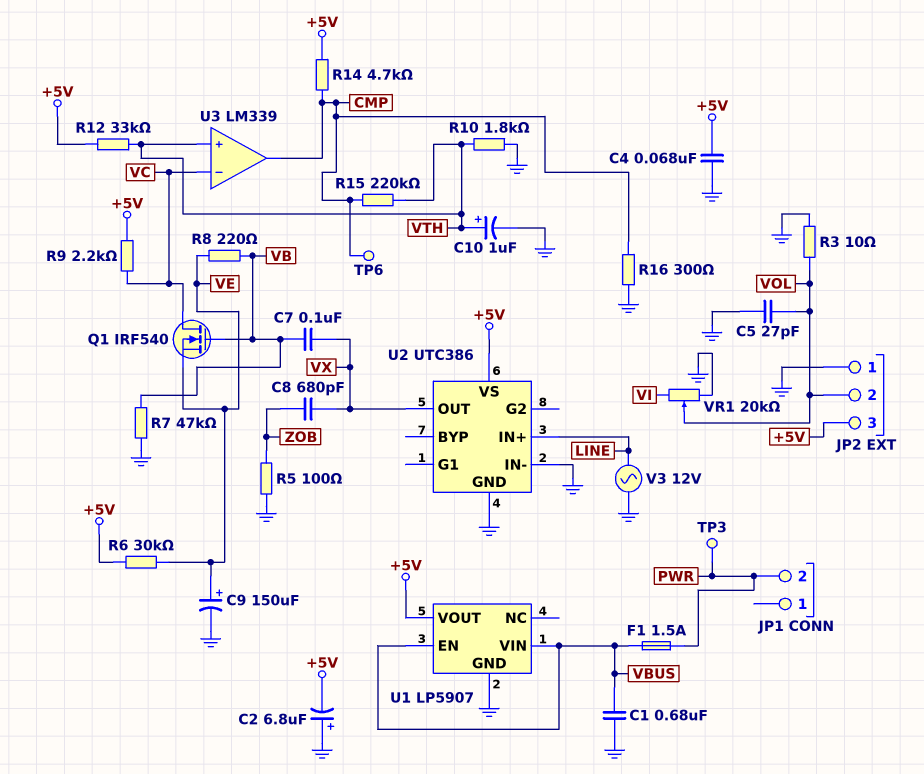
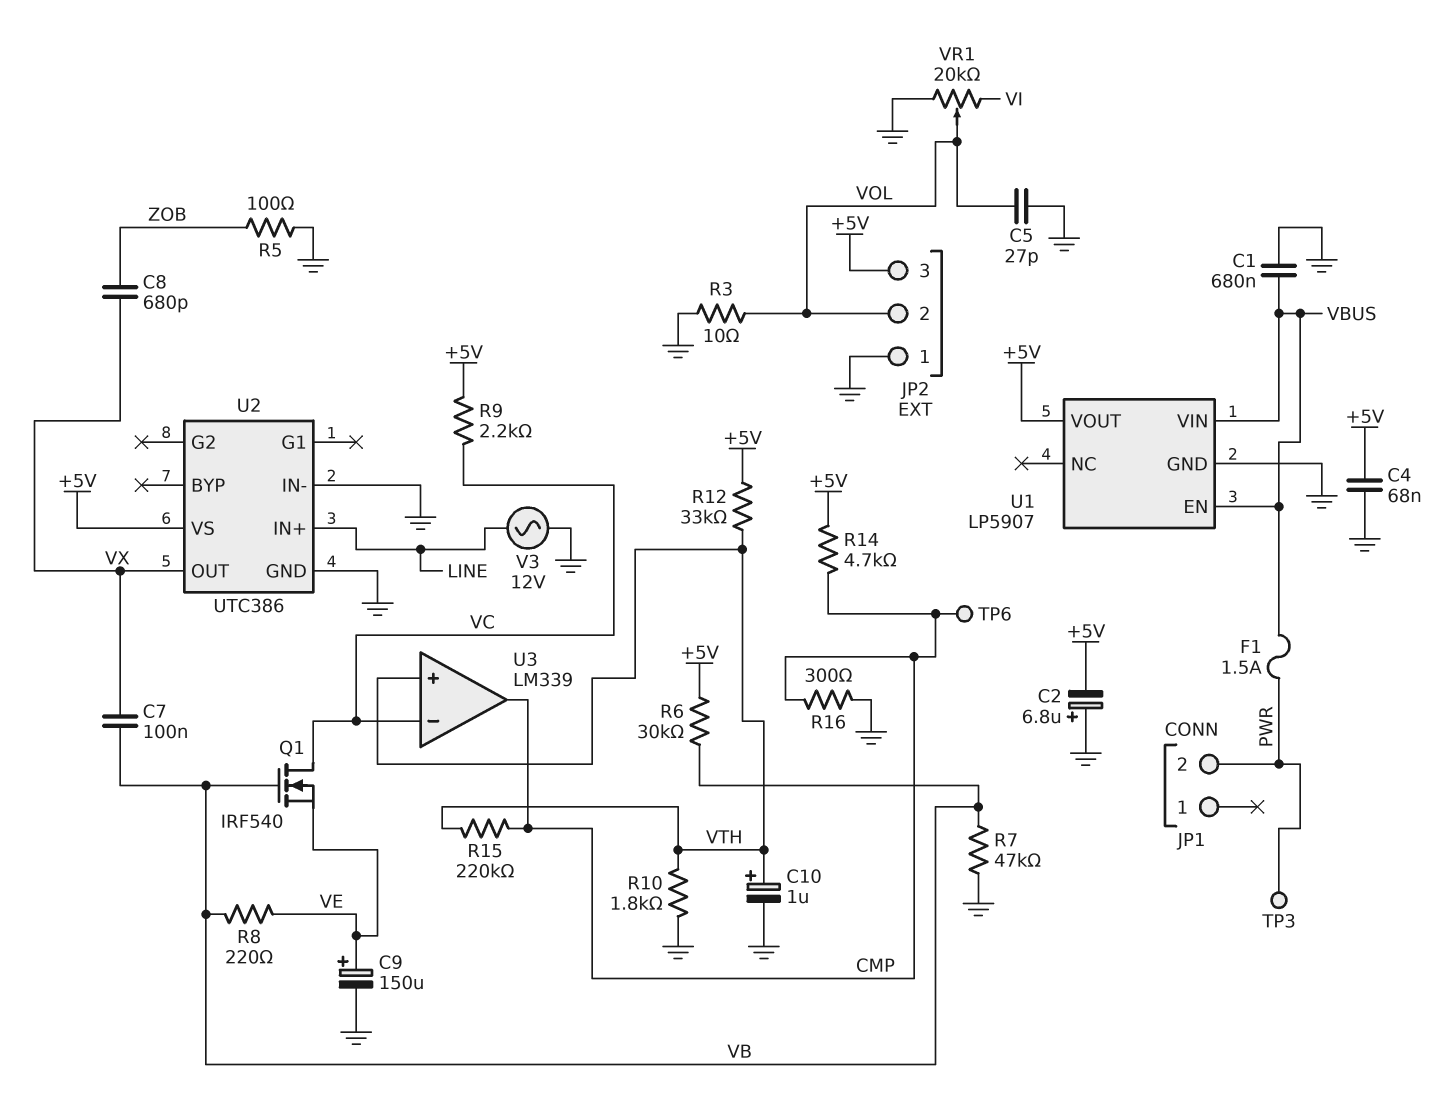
R6: 30k (+5V, VE) -> 30k (+5V, VB)

